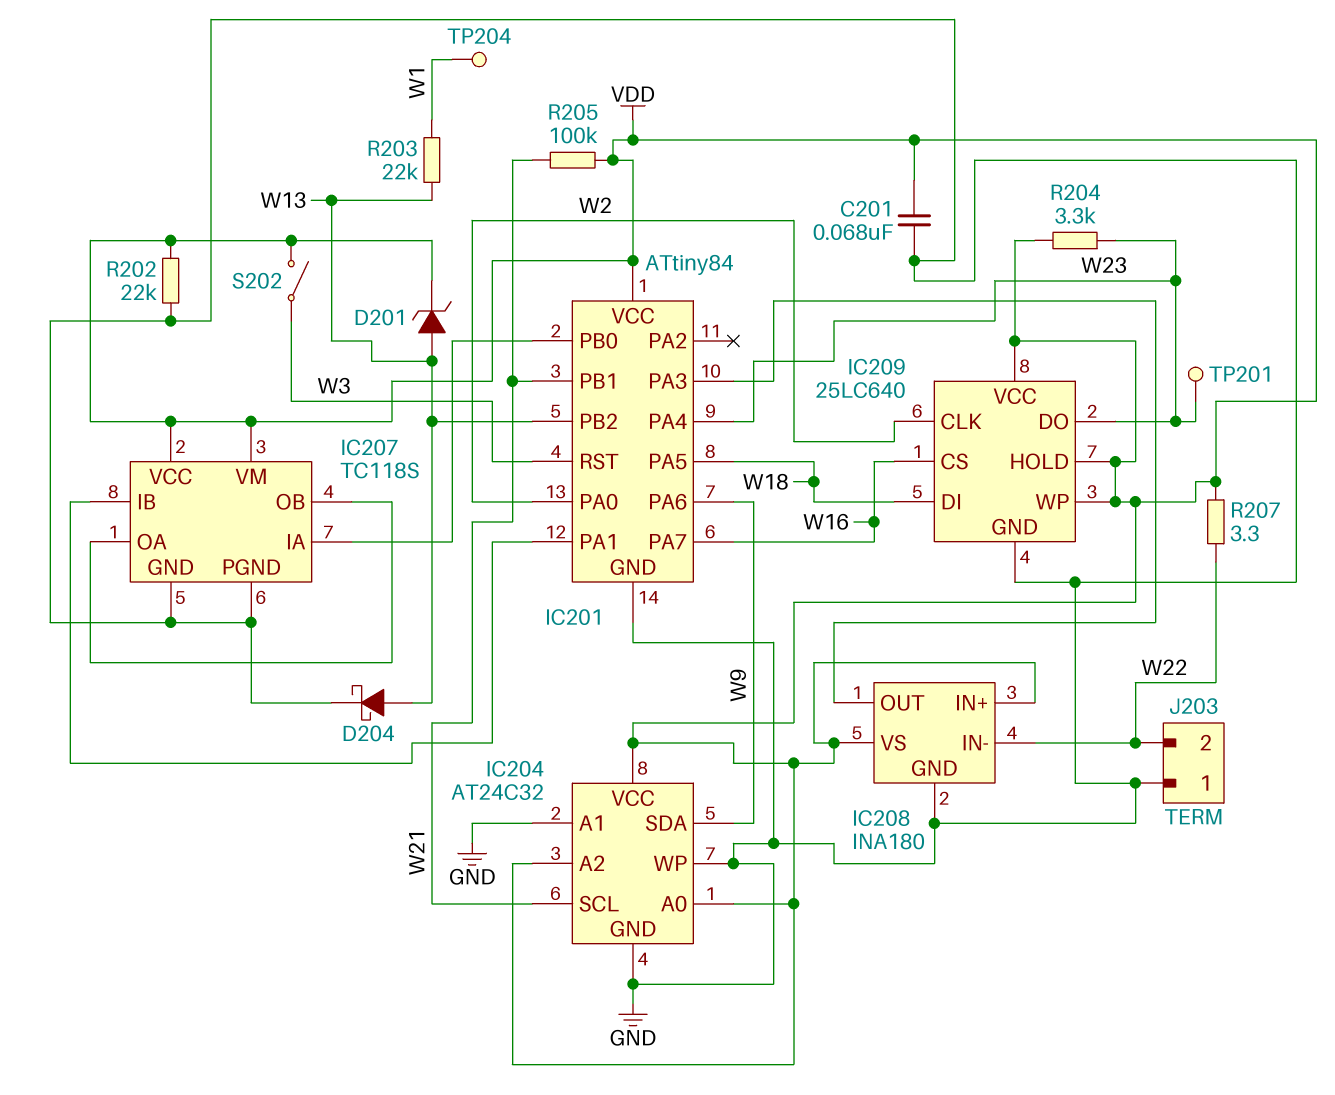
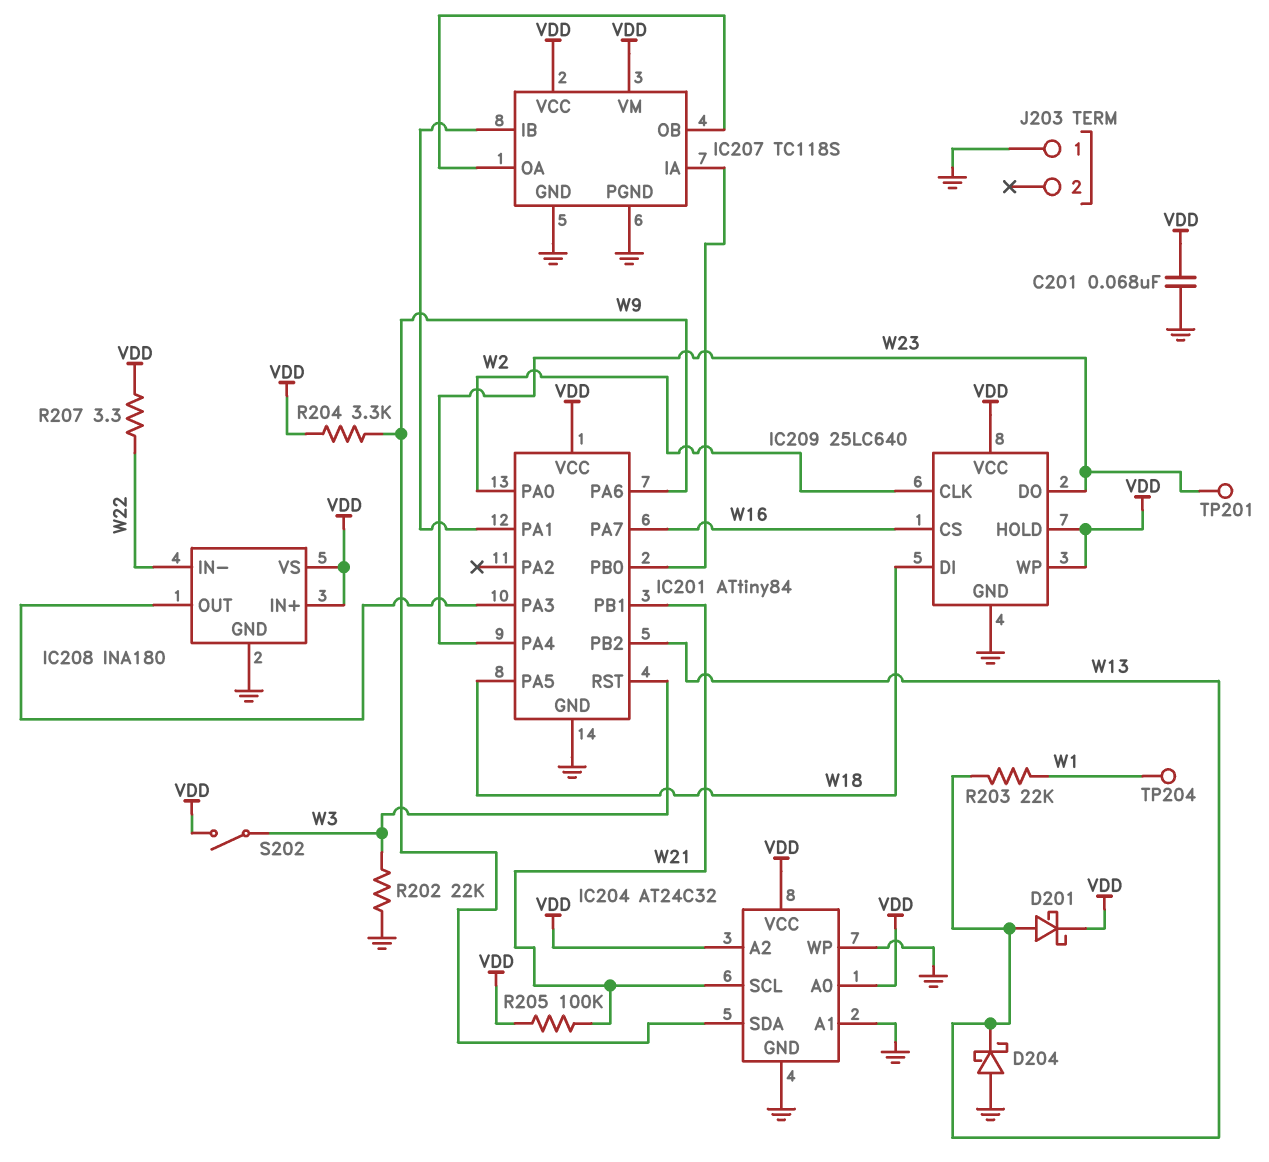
D201: zener (A W13, K VDD) -> schottky (A W13, K VDD)
D204: schottky (A W13, K GND) -> schottky (A GND, K W13)
J203 pin 2: W22 -> none
R202: 22k (GND, VDD) -> 22k (GND, W3)
R204: 3.3k (VDD, W23) -> 3.3k (VDD, W9)

